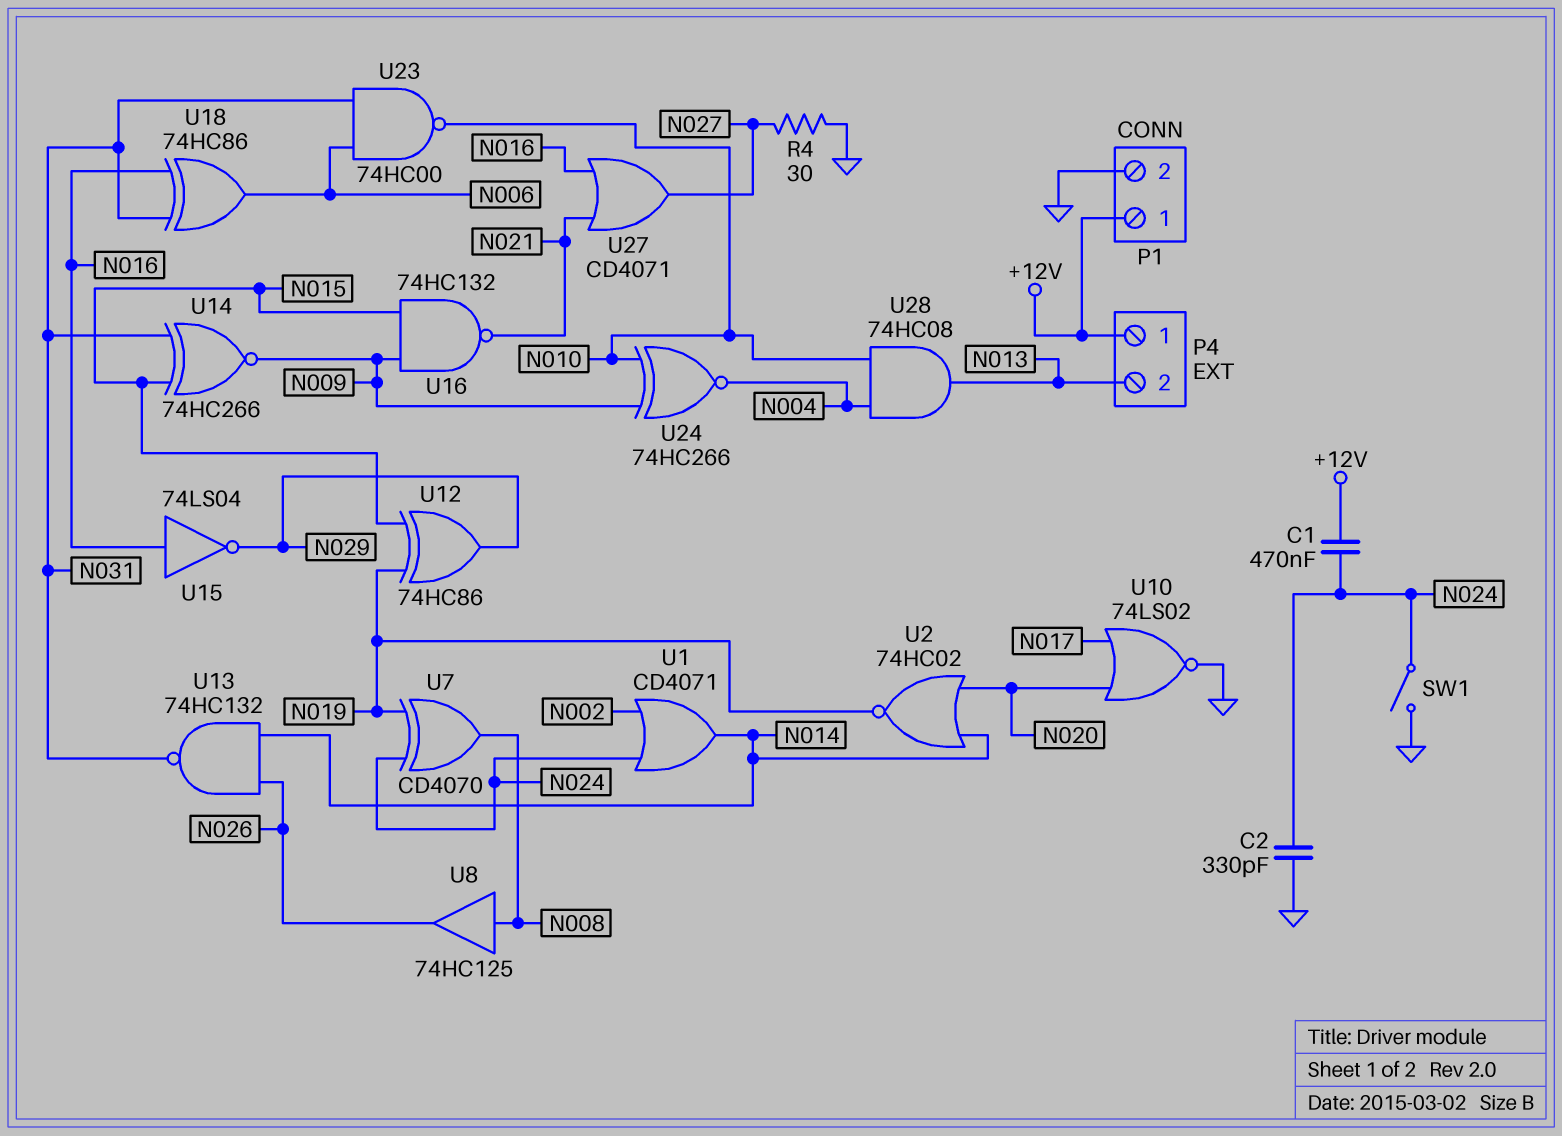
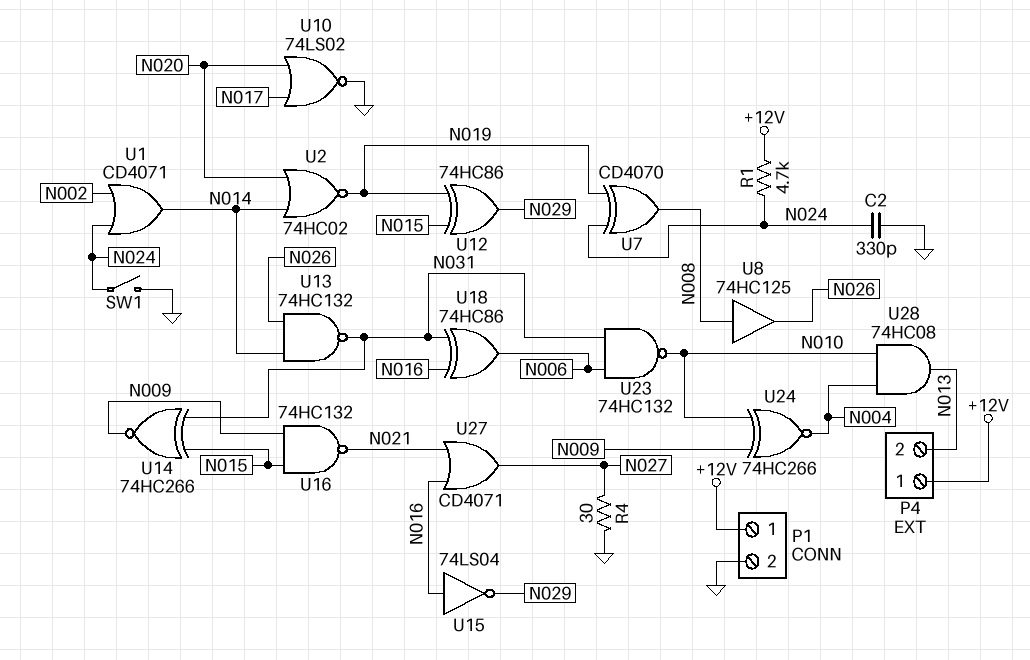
C1: 470nF (+12V, N024) -> none
R1: none -> 4.7k (+12V, N024)
U23: NAND 74HC00 (in N006, in N031, out N010) -> NAND 74HC132 (in N006, in N031, out N010)

